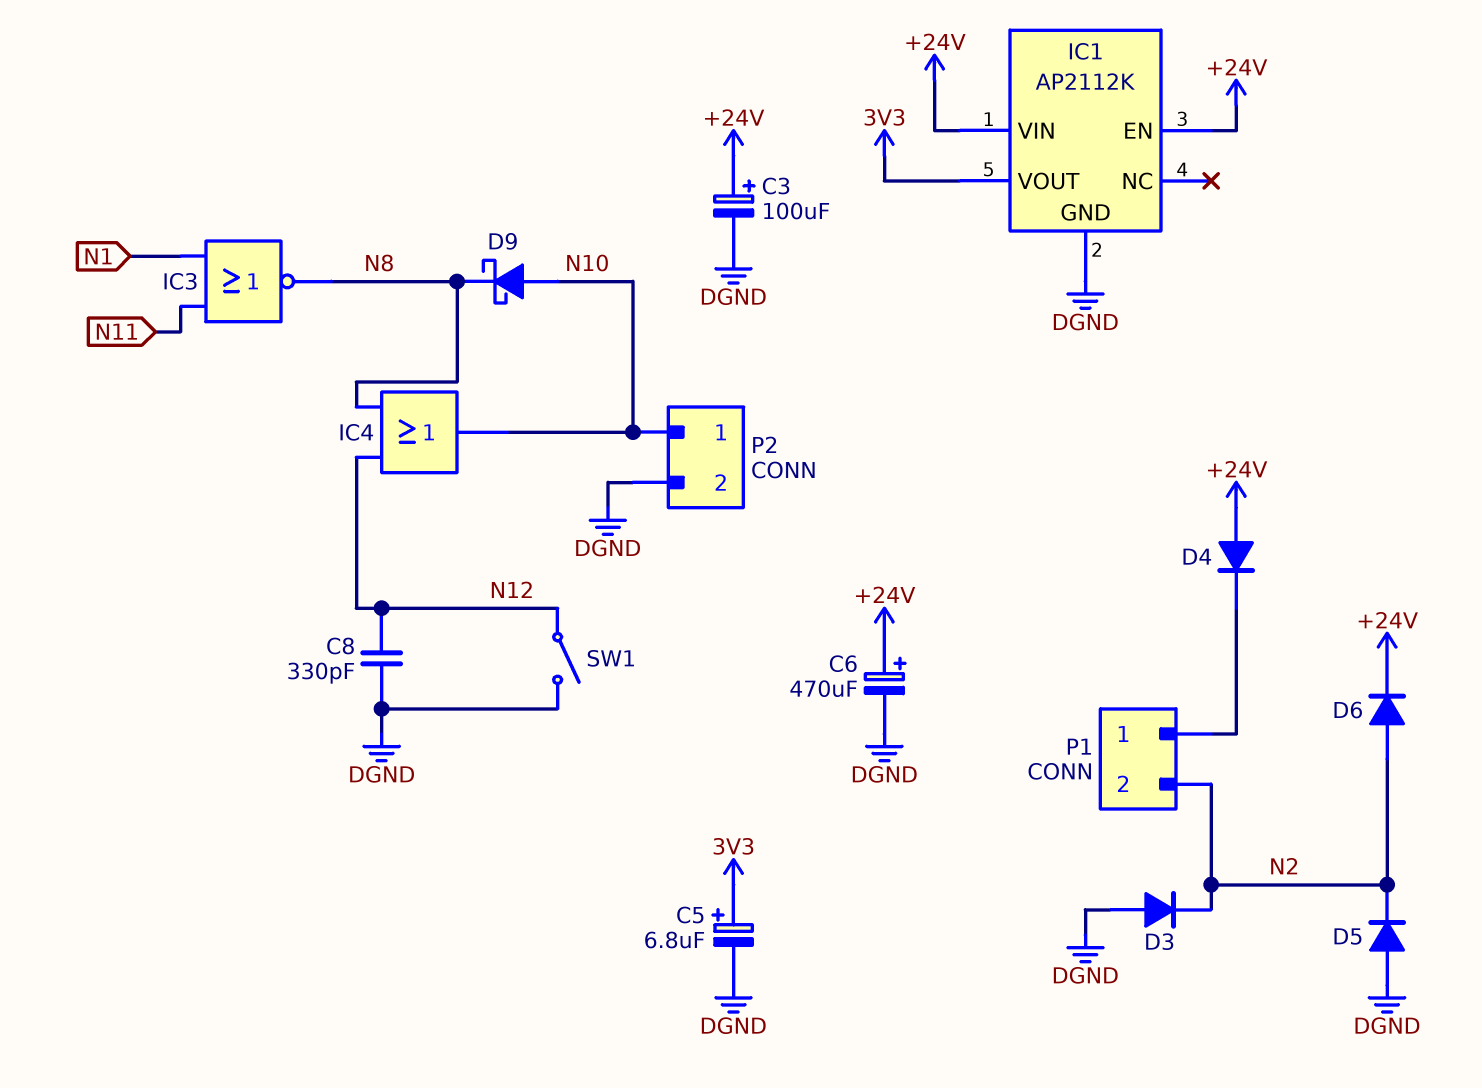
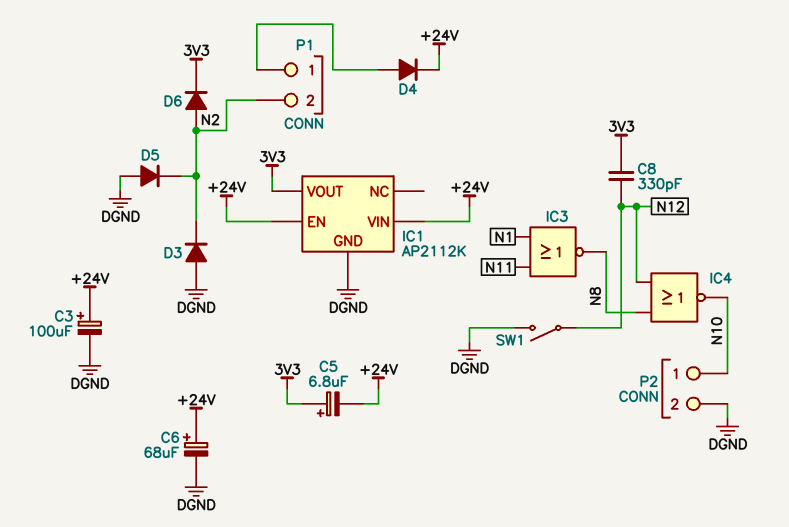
C5: 6.8uF (plus 3V3, minus DGND) -> 6.8uF (plus 3V3, minus +24V)
C6: 470uF (plus +24V, minus DGND) -> 68uF (plus +24V, minus DGND)
C8: 330pF (DGND, N12) -> 330pF (3V3, N12)
D4: diode (A +24V, K P1/1) -> diode (A P1/1, K +24V)
D6: diode (A N2, K +24V) -> diode (A N2, K 3V3)
D9: schottky (A N10, K N8) -> none
IC4: OR (in N8, in N12, out N10) -> NOR (in N8, in N12, out N10)

